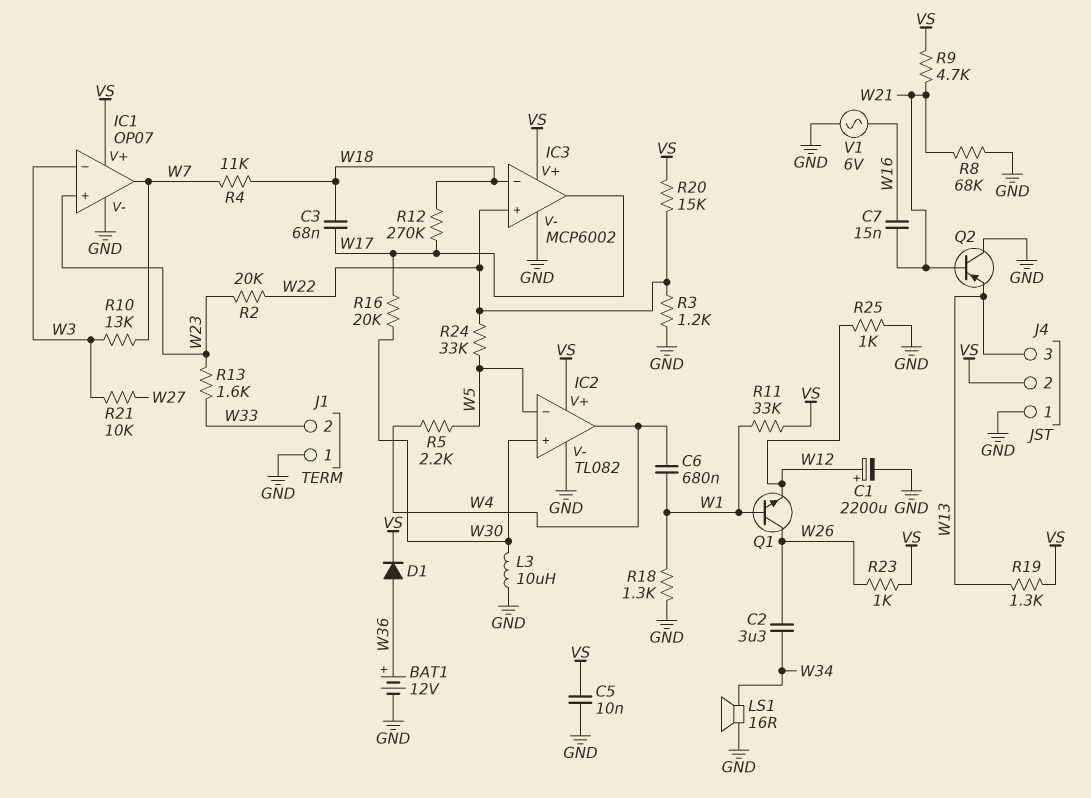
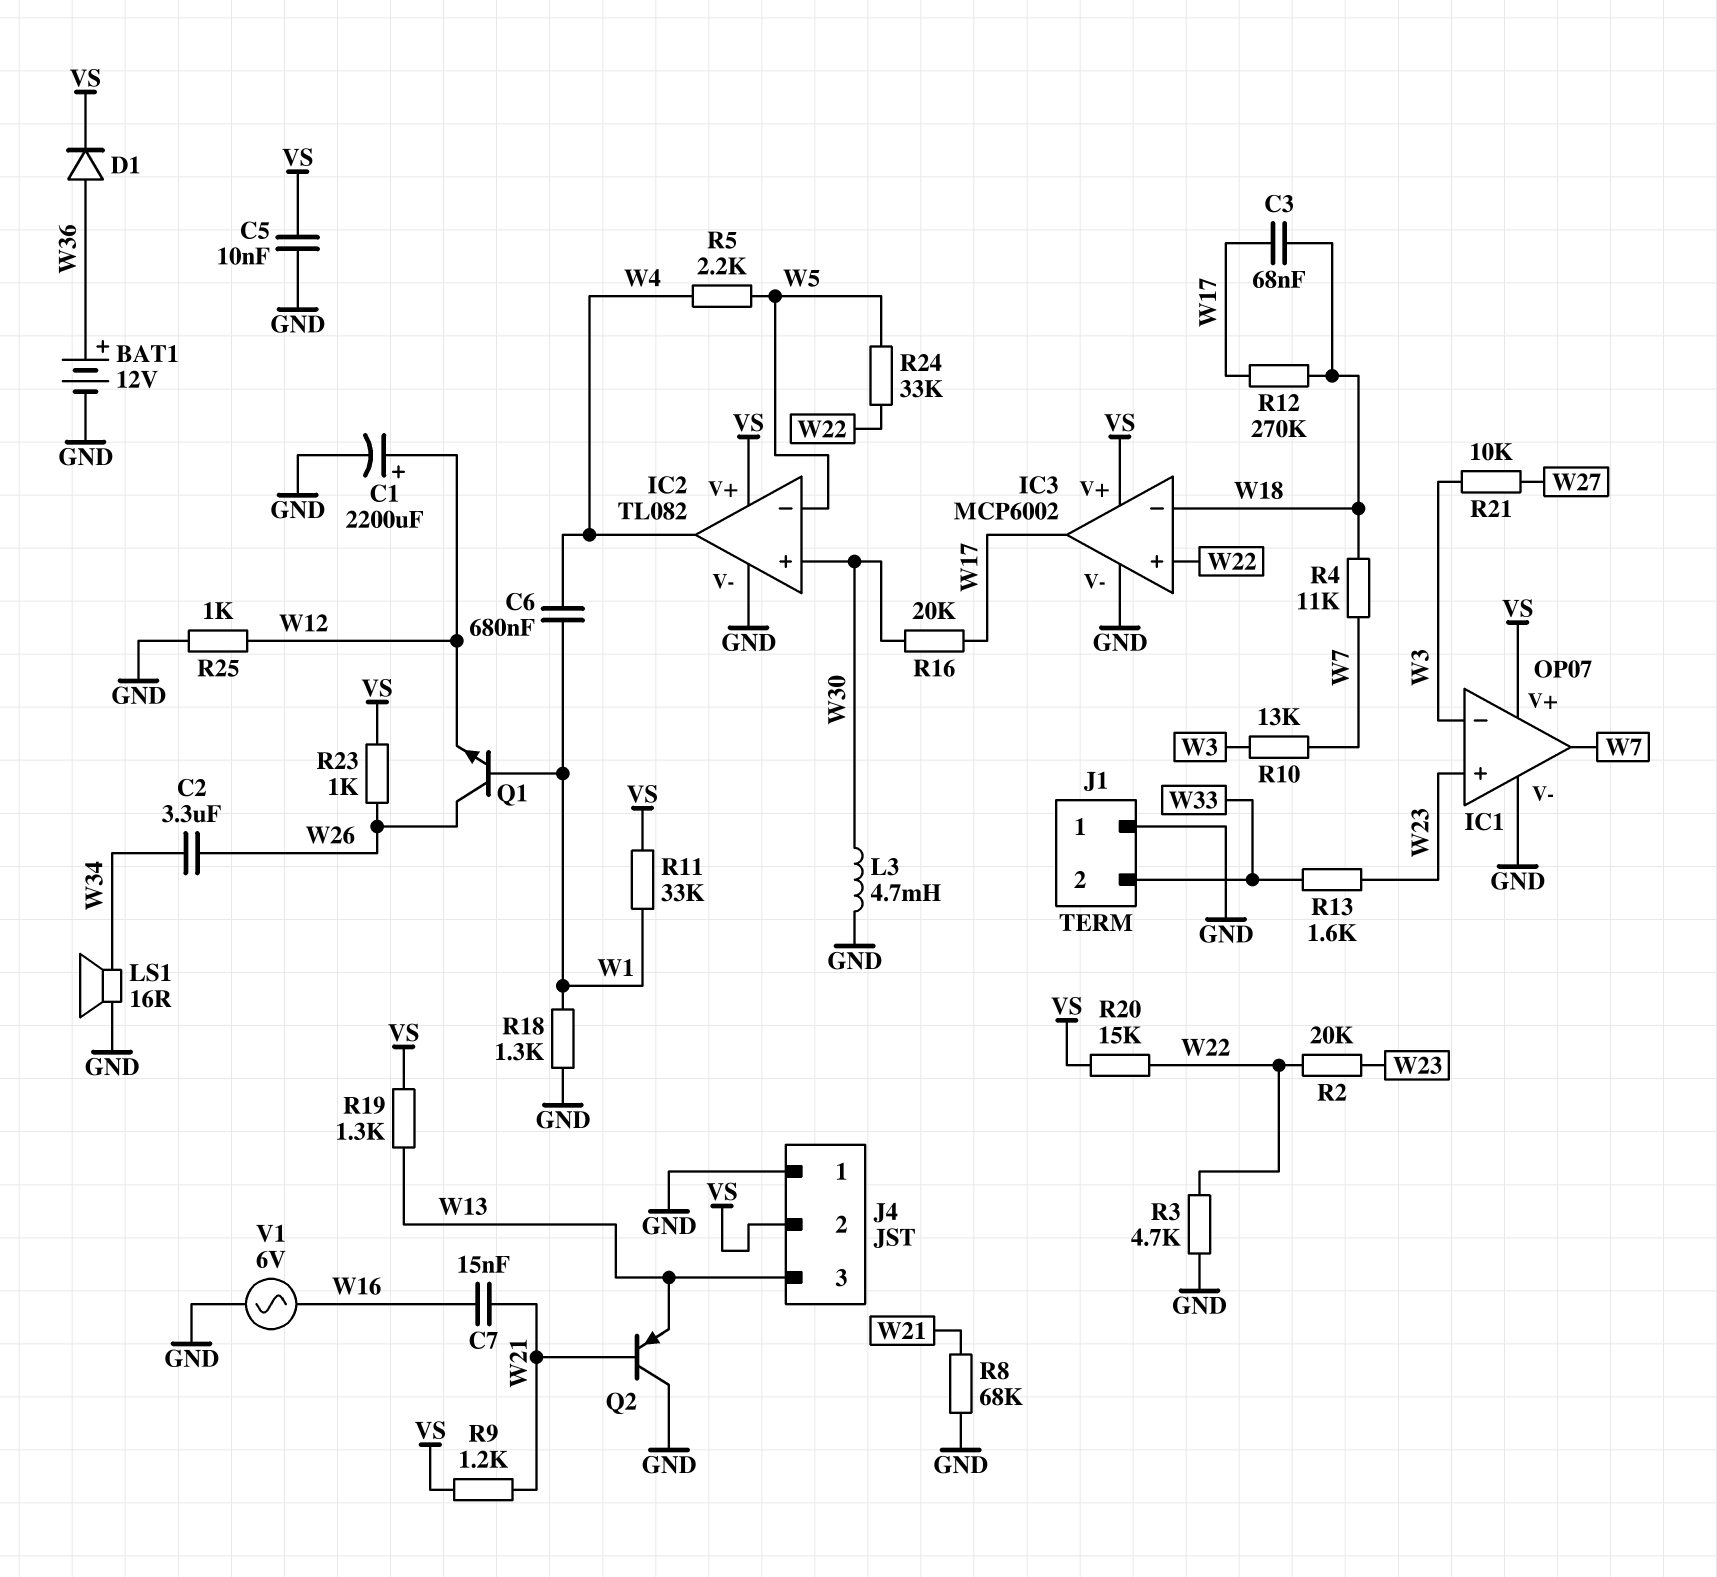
L3: 10uH (GND, W30) -> 4.7mH (GND, W30)
R3: 1.2k (GND, W22) -> 4.7k (GND, W22)
R9: 4.7k (VS, W21) -> 1.2k (VS, W21)

